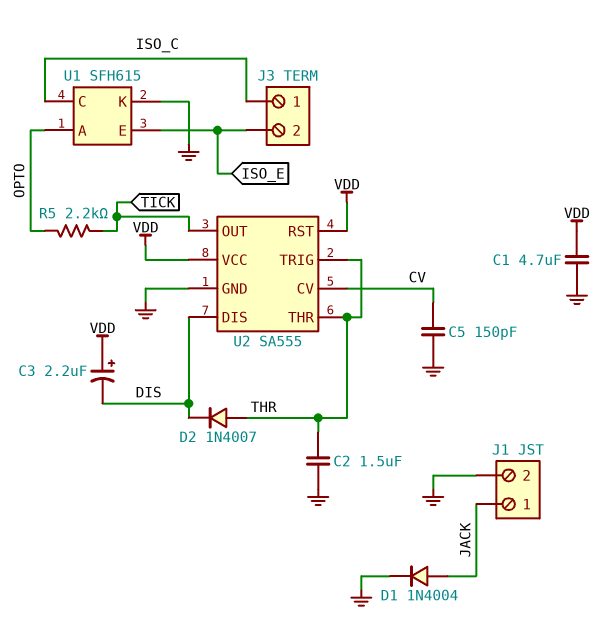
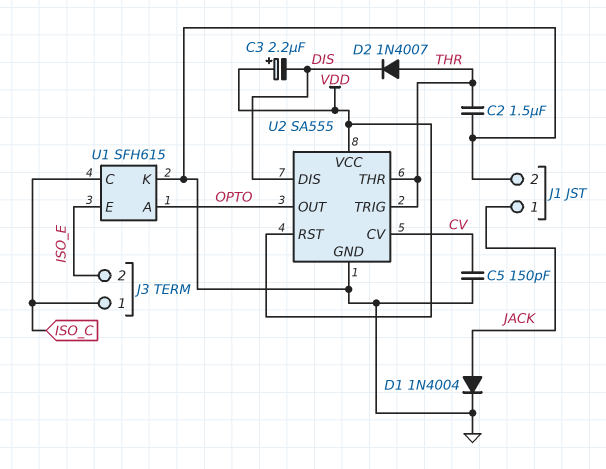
C1: 4.7uF (GND, VDD) -> none
R5: 2.2k (OPTO, TICK) -> none
U2 pin OUT: TICK -> OPTO

